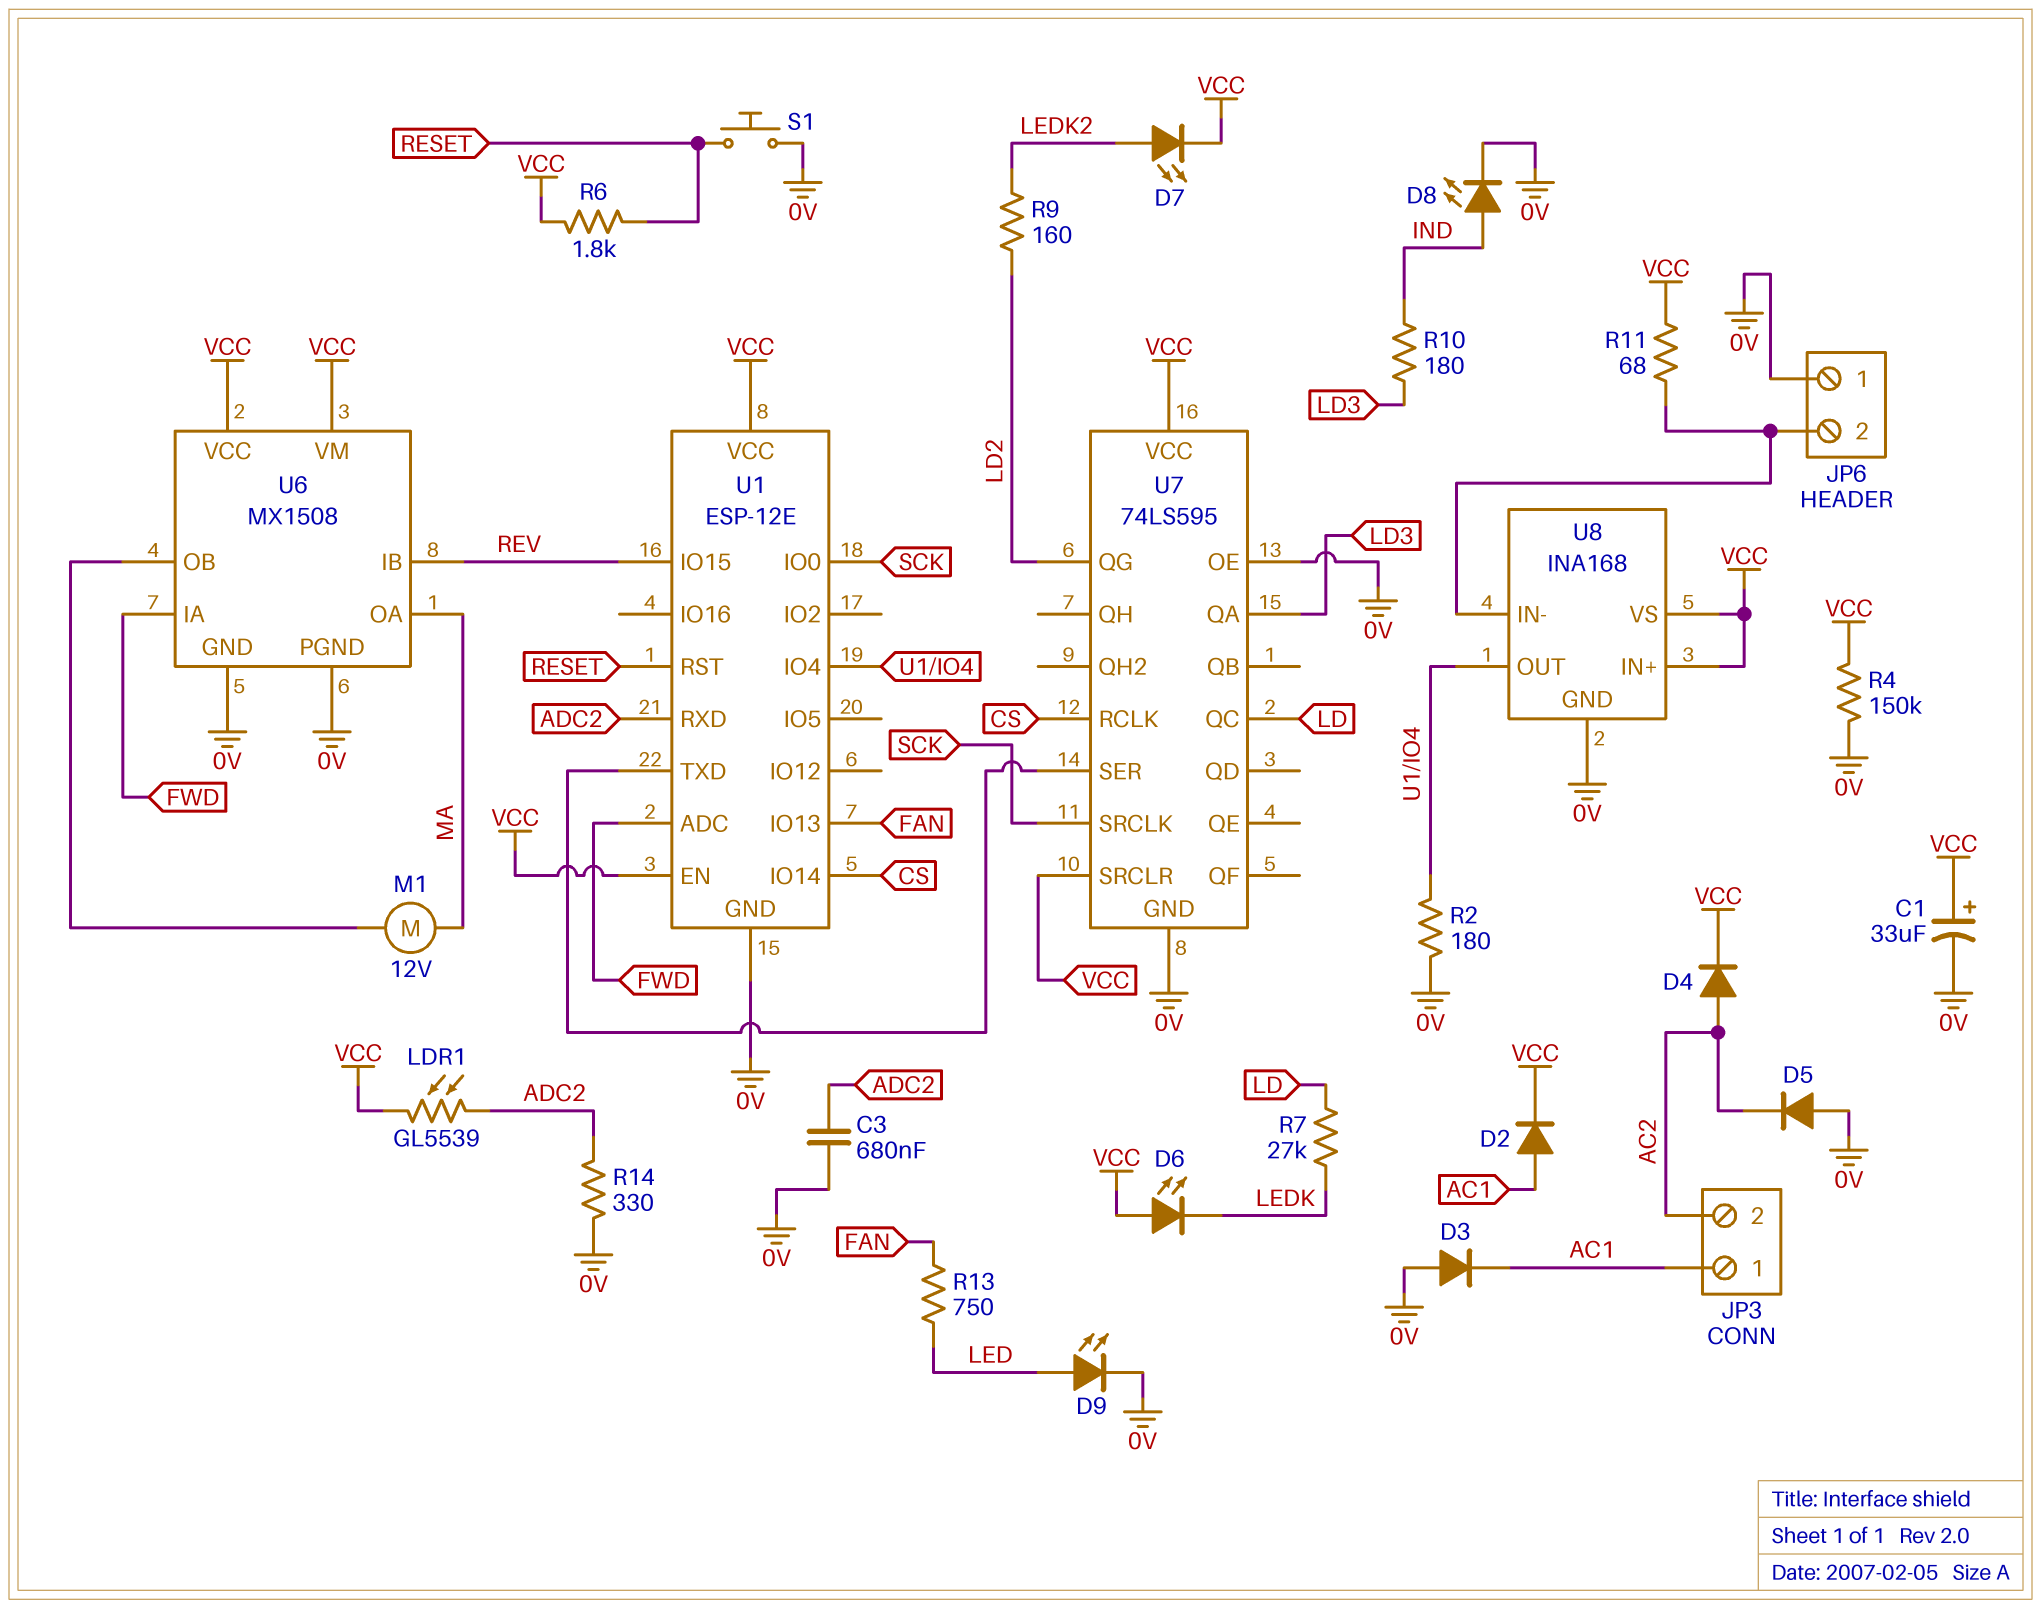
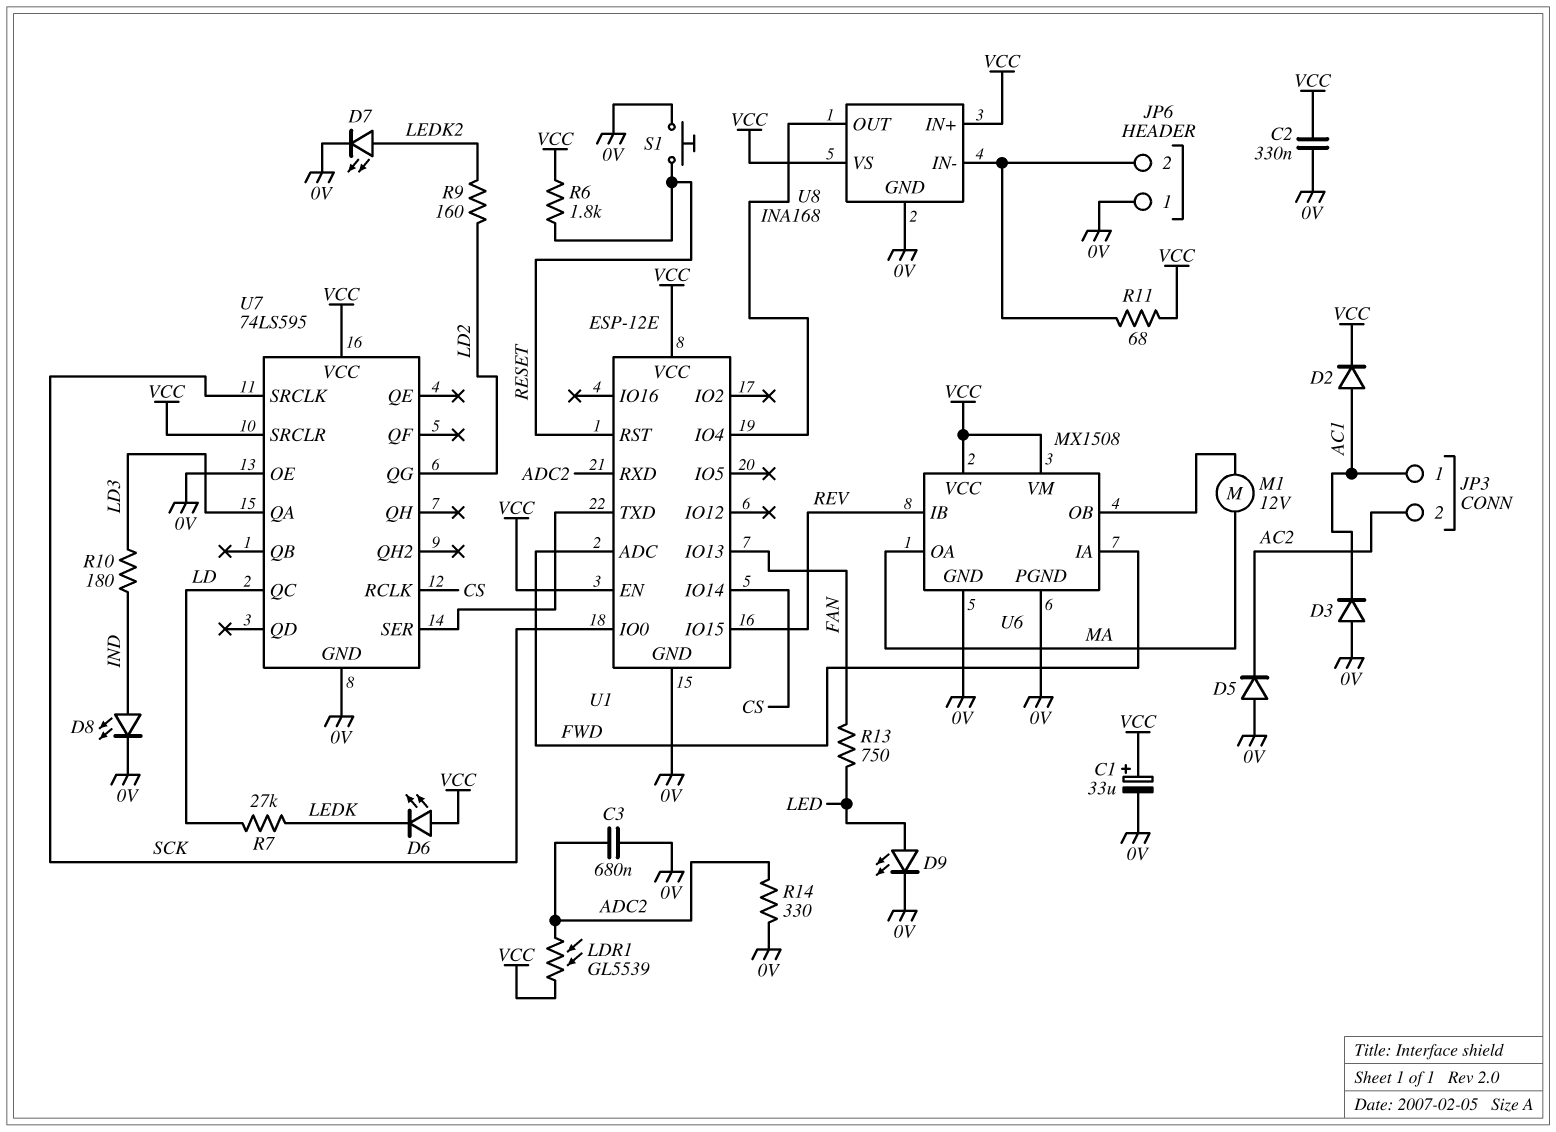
C2: none -> 330nF (0V, VCC)
D4: diode (A AC2, K VCC) -> none
D7: LED (A LEDK2, K VCC) -> LED (A LEDK2, K 0V)
R2: 180 (0V, U1/IO4) -> none
R4: 150k (0V, VCC) -> none

